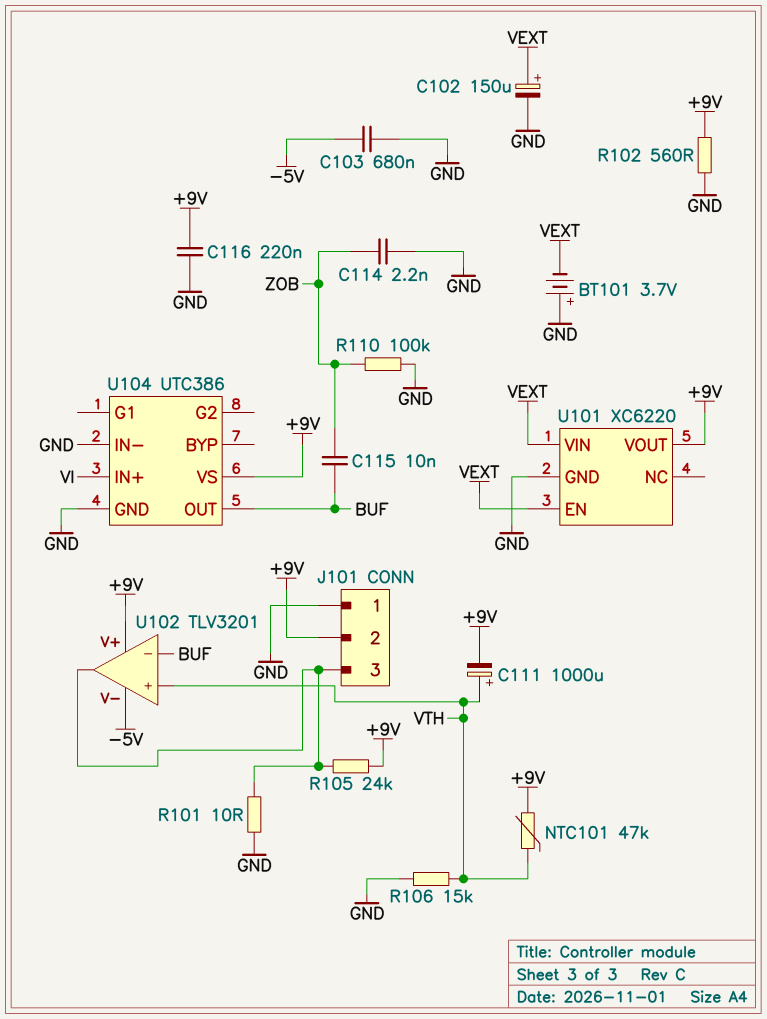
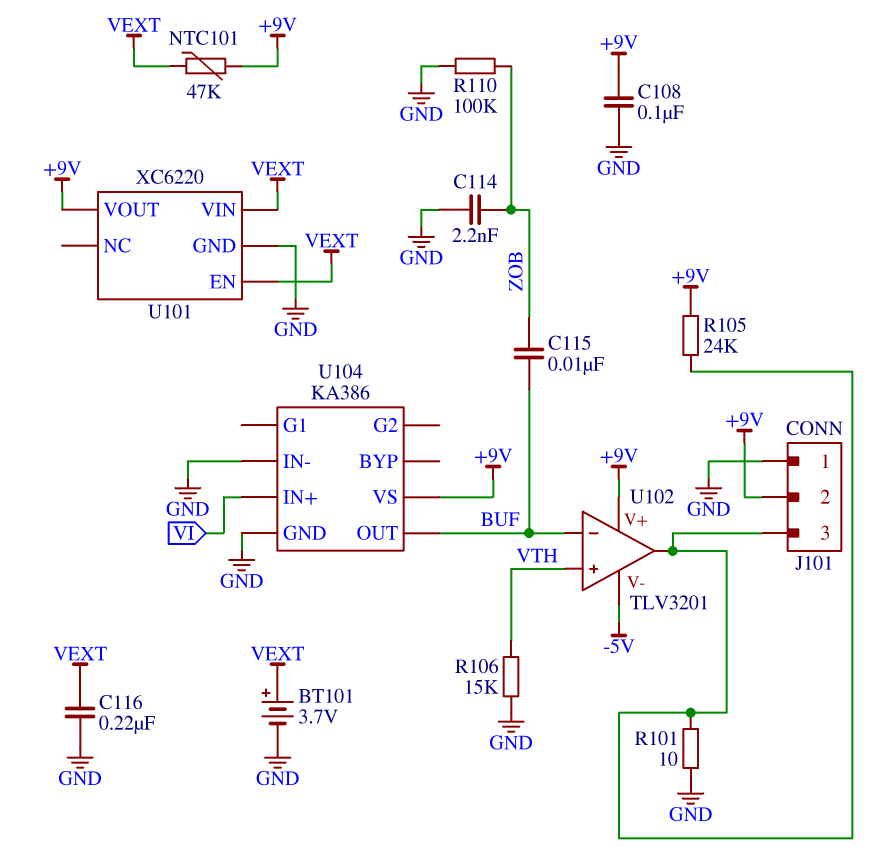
BT101: 3.7V (plus GND, minus VEXT) -> 3.7V (plus VEXT, minus GND)
C102: 150uF (plus VEXT, minus GND) -> none
C103: 680nF (-5V, GND) -> none
C108: none -> 100nF (+9V, GND)
C111: 1000uF (plus VTH, minus +9V) -> none
C116: 220nF (+9V, GND) -> 220nF (GND, VEXT)
NTC101: 47k (+9V, VTH) -> 47k (+9V, VEXT)
R102: 560 (+9V, GND) -> none
U104: UTC386 -> KA386

